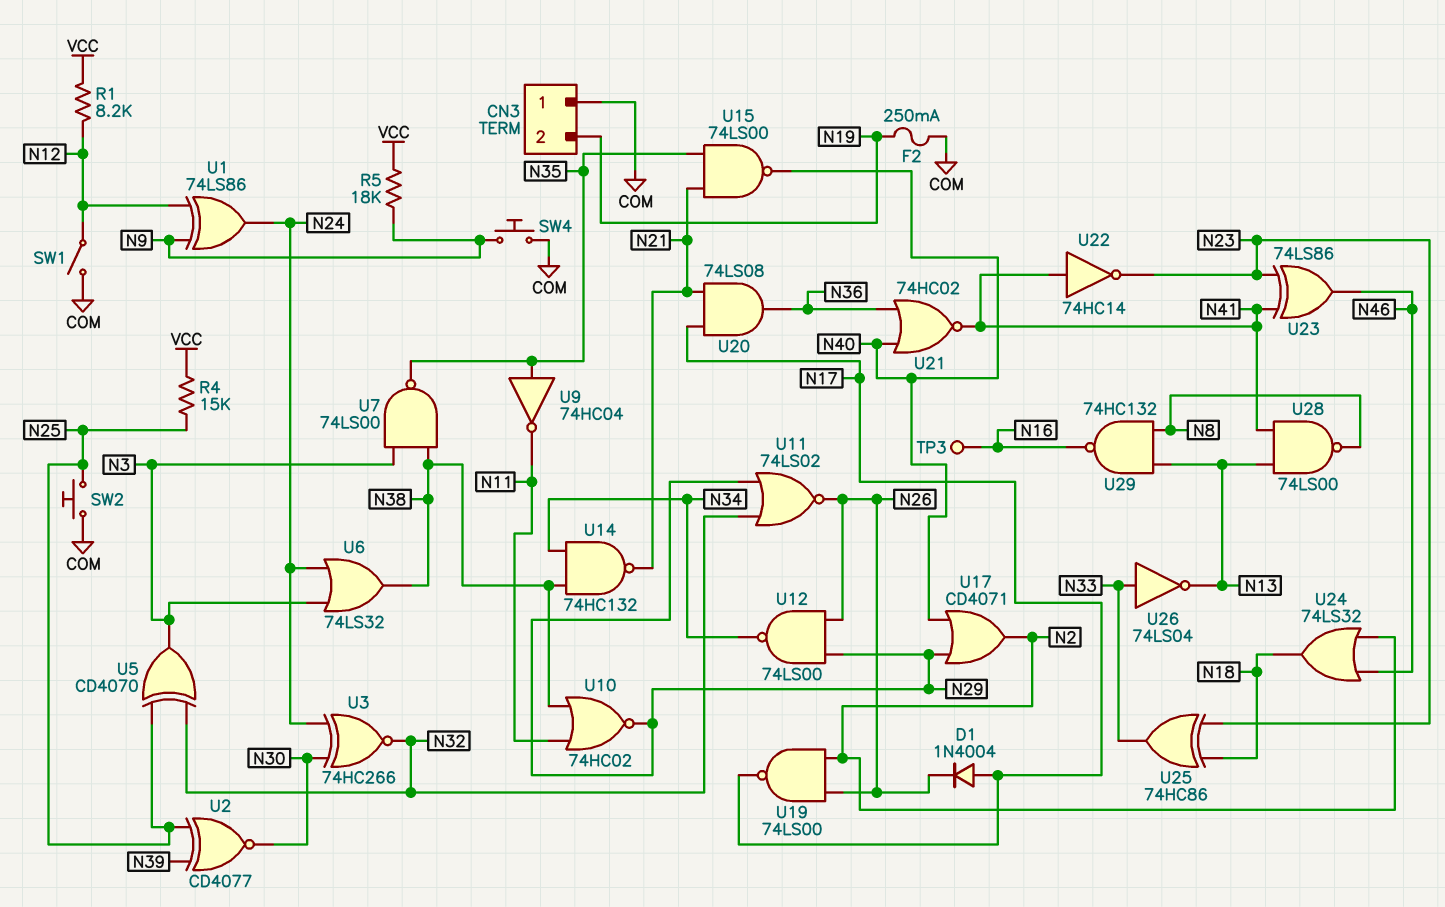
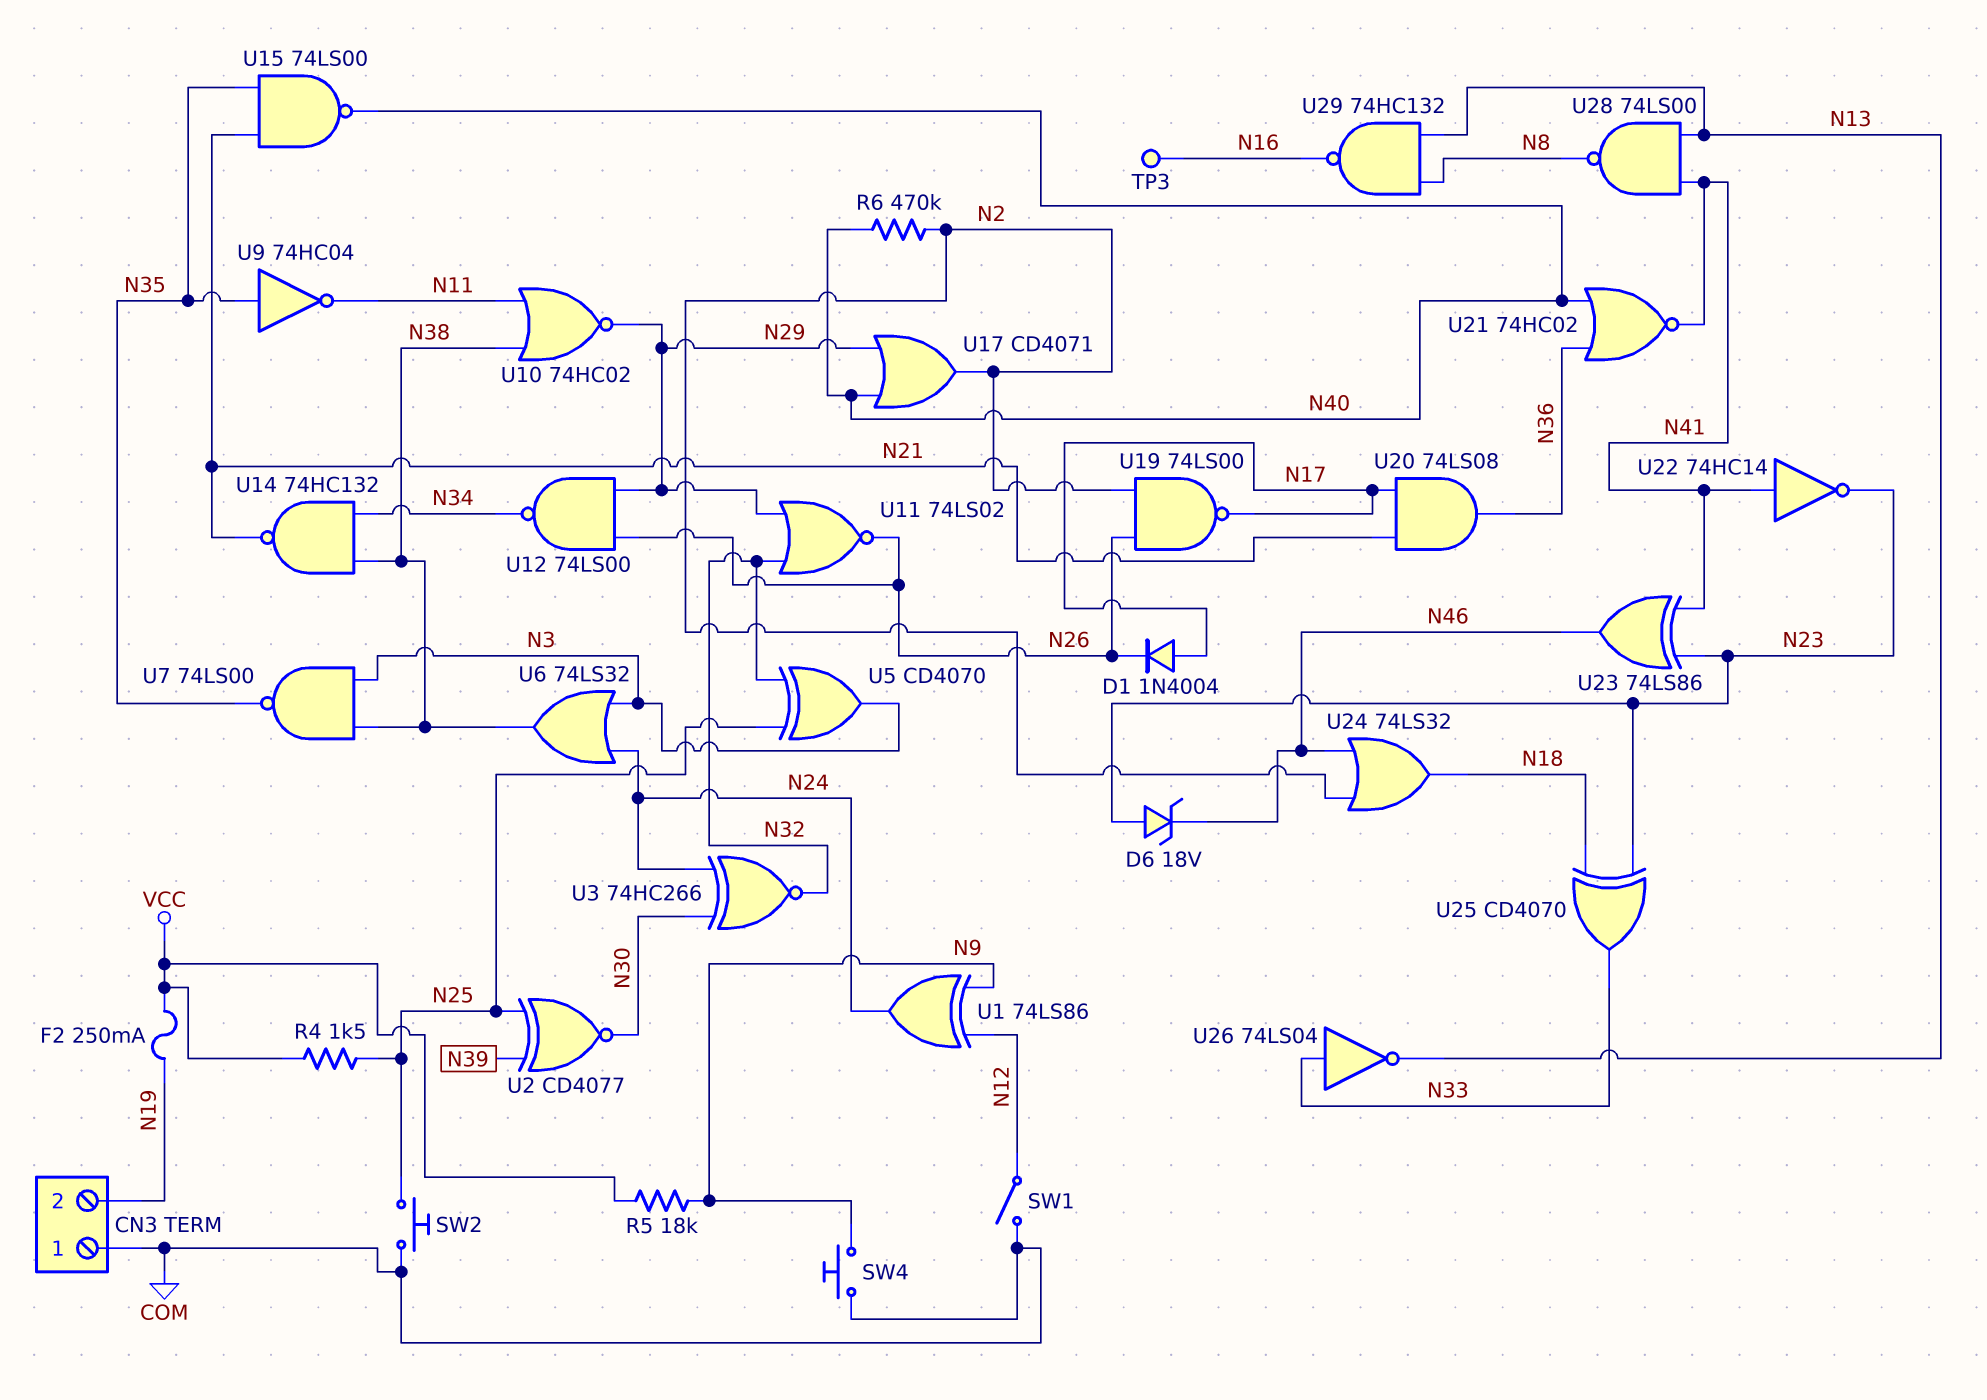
D6: none -> zener 18V (A N23, K N46)
F2: 250mA (COM, N19) -> 250mA (N19, VCC)
R1: 8.2k (N12, VCC) -> none
R4: 15k (N25, VCC) -> 1.5k (N25, VCC)
R6: none -> 470k (N2, N40)
U25: XOR 74HC86 (in N18, in N23, out N33) -> XOR CD4070 (in N18, in N23, out N33)

